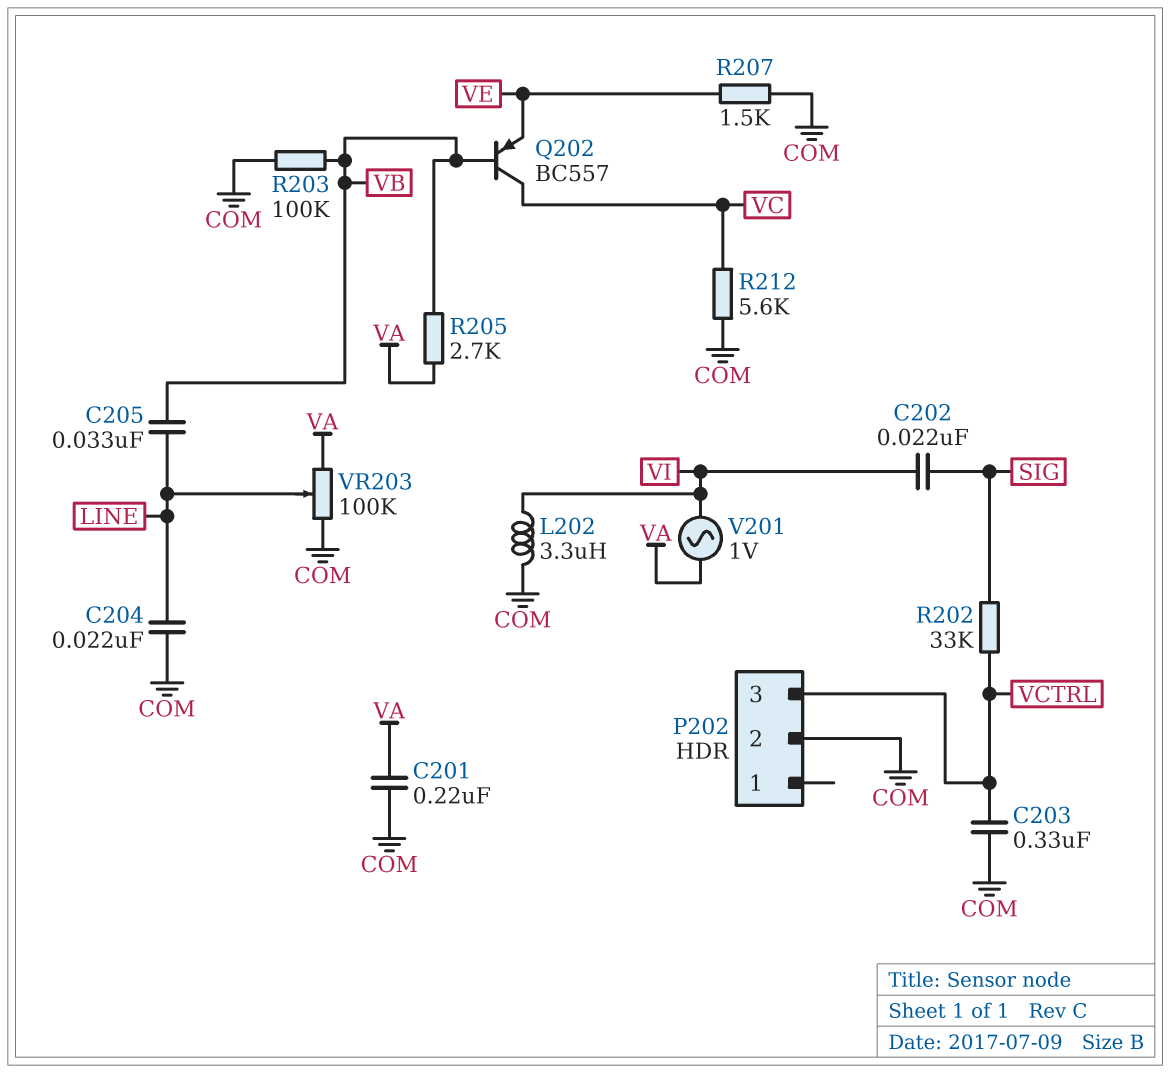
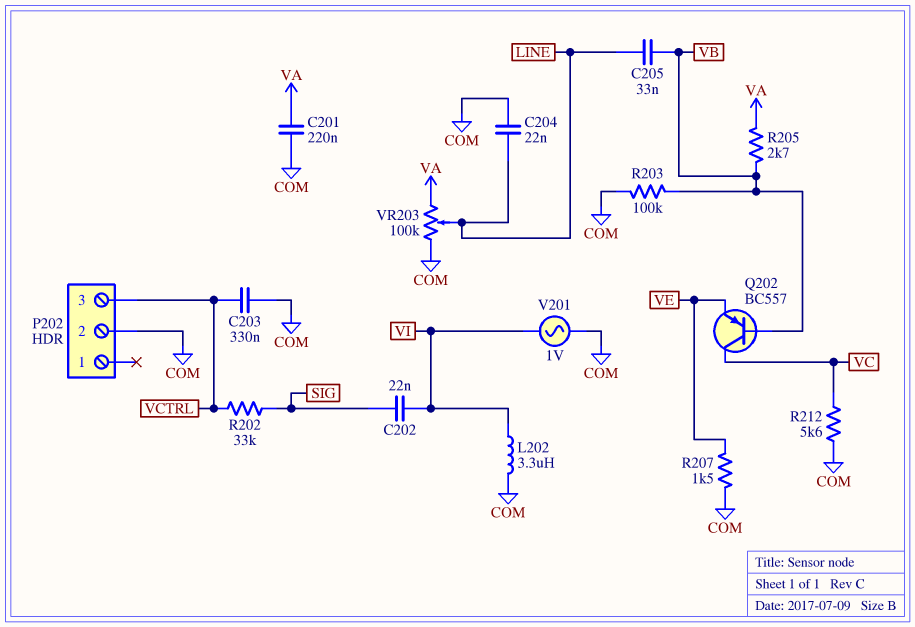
V201: AC 1V (VA, VI) -> AC 1V (COM, VI)

